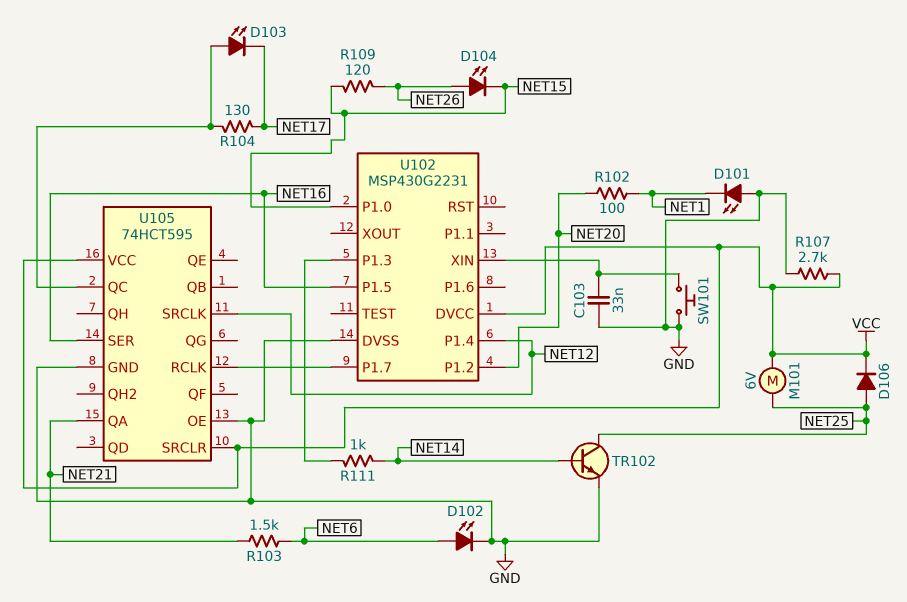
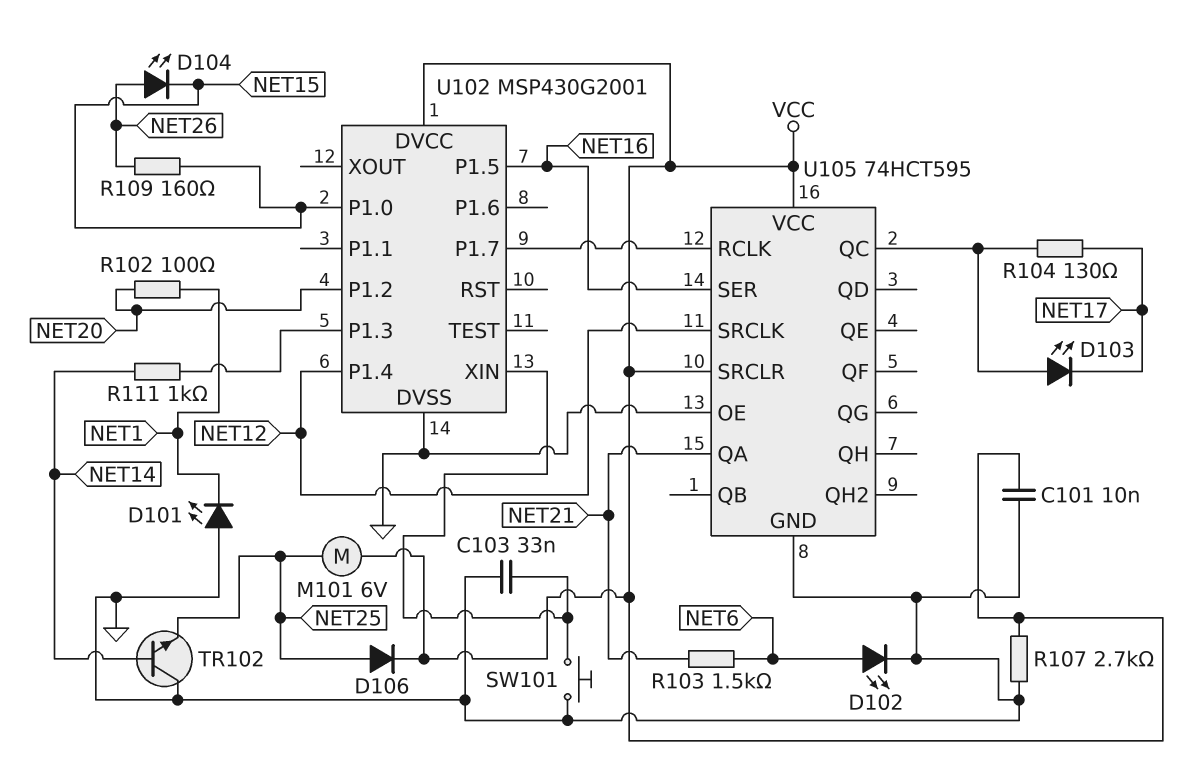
C101: none -> 10nF (GND, VCC)
R109: 120 (NET15, NET26) -> 160 (NET15, NET26)
TR102: NPN (B NET14, C NET25, E GND) -> NPN (B NET14, C GND, E NET25)
U102: MSP430G2231 -> MSP430G2001

